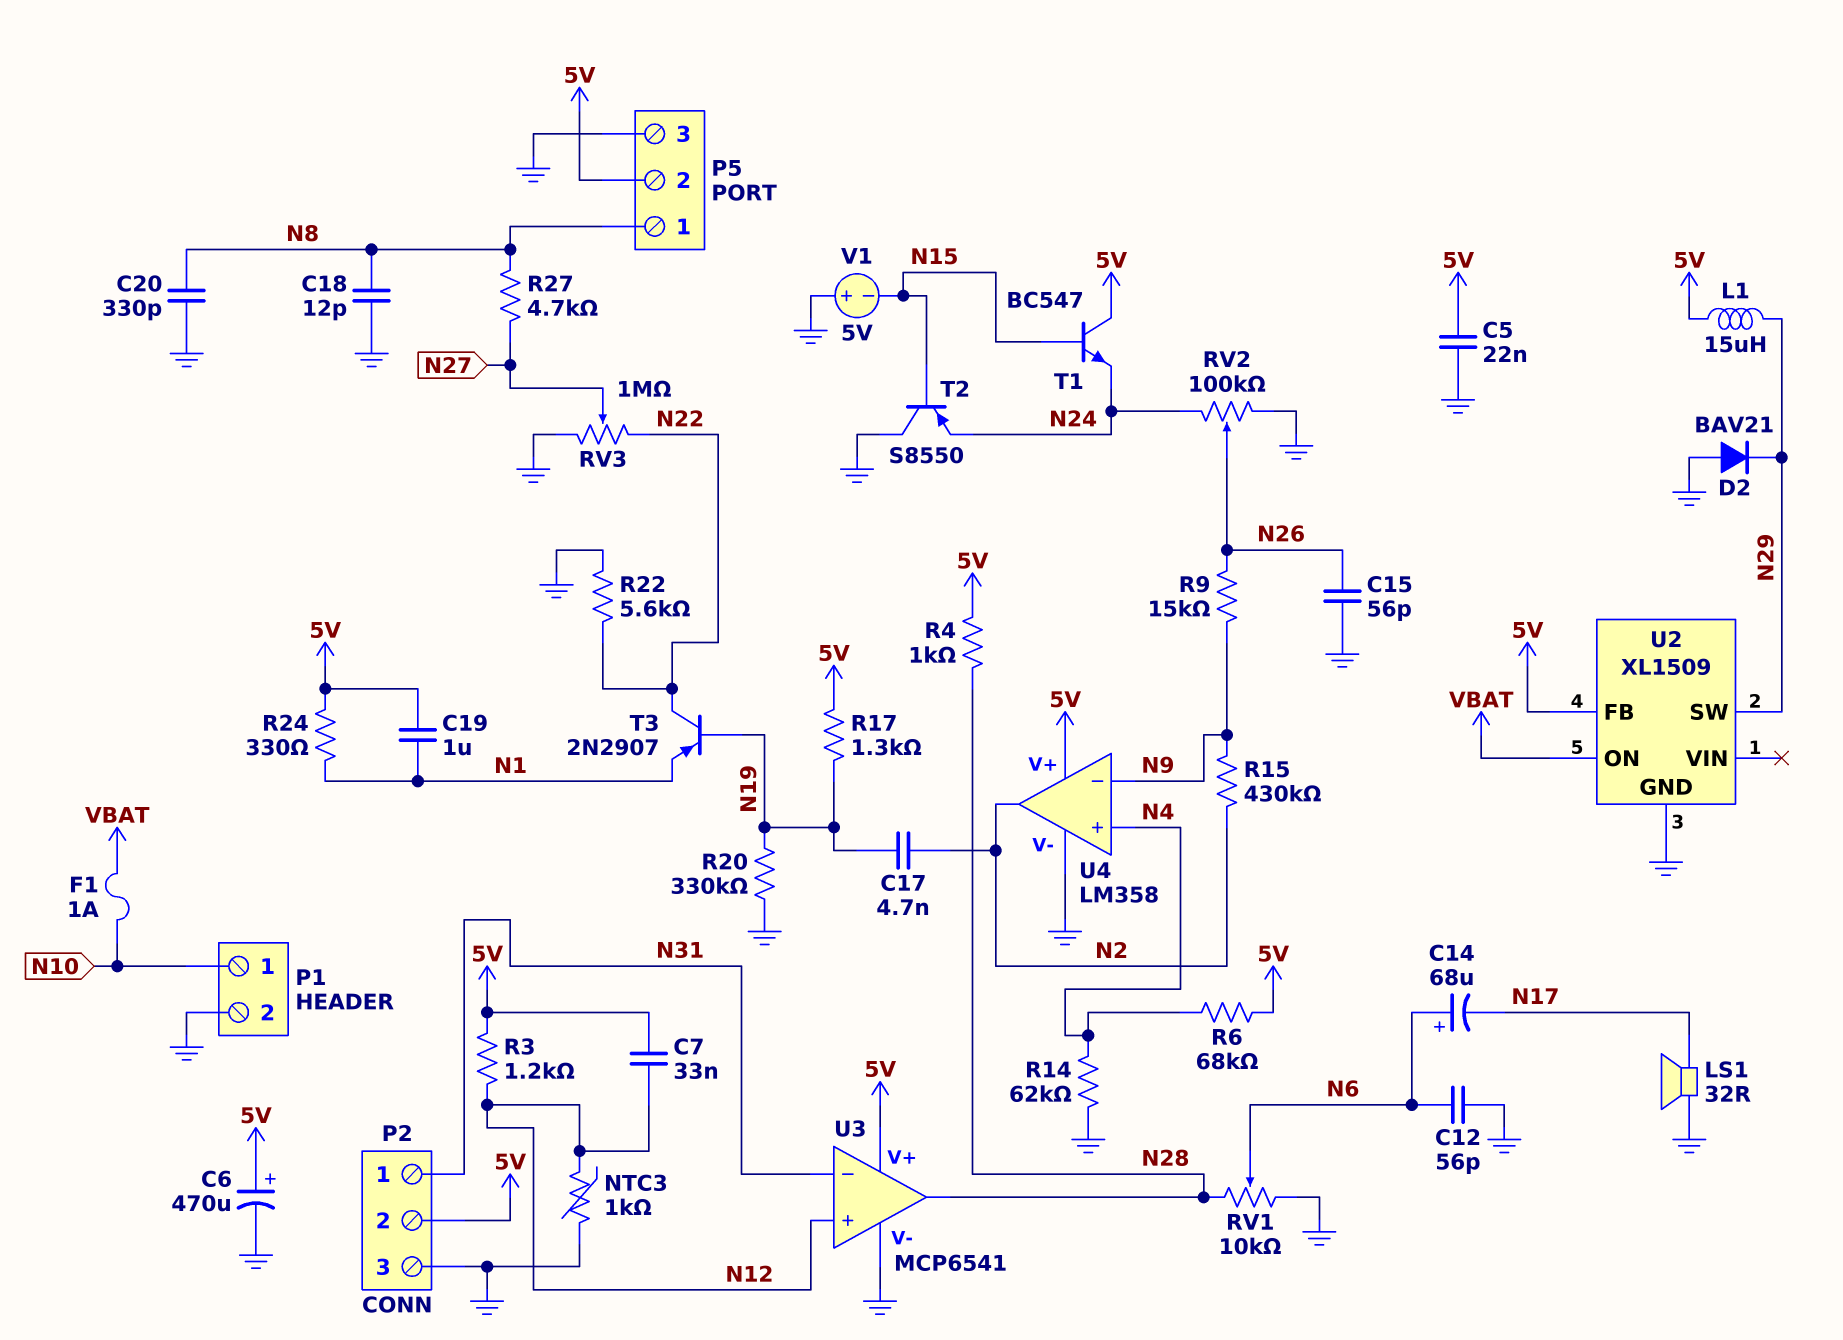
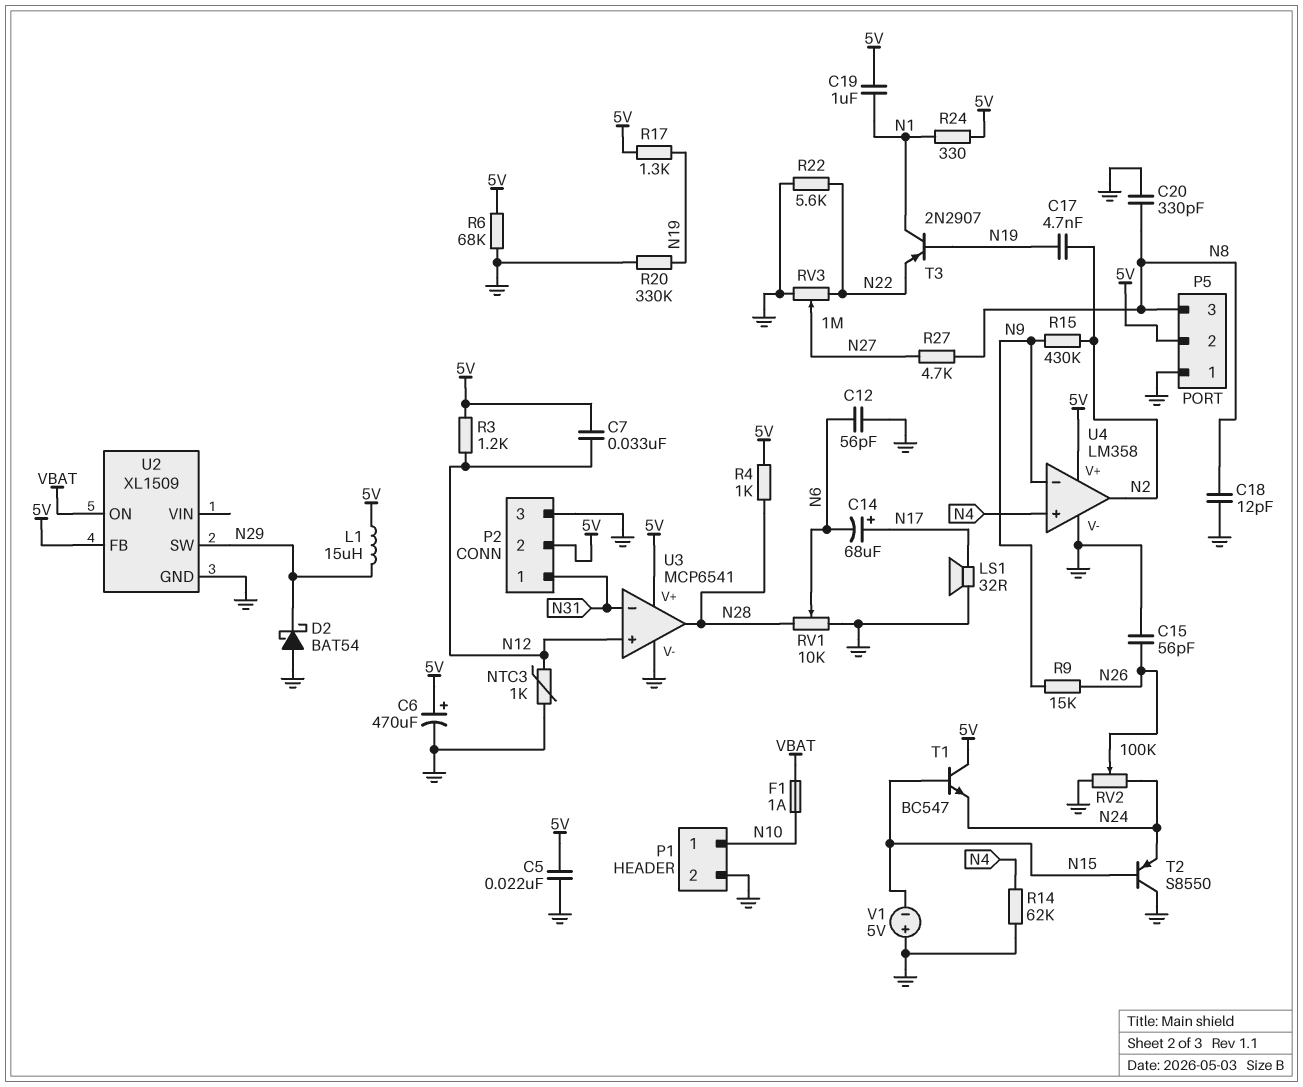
C14: 68uF (plus N6, minus N17) -> 68uF (plus N17, minus N6)
D2: diode BAV21 (A GND, K N29) -> schottky BAT54 (A GND, K N29)
P5 pin 1: N8 -> GND
P5 pin 3: GND -> N8
R6: 68k (5V, N4) -> 68k (5V, GND)
T3: PNP 2N2907 (B N19, C N22, E N1) -> PNP 2N2907 (B N19, C N1, E N22)

